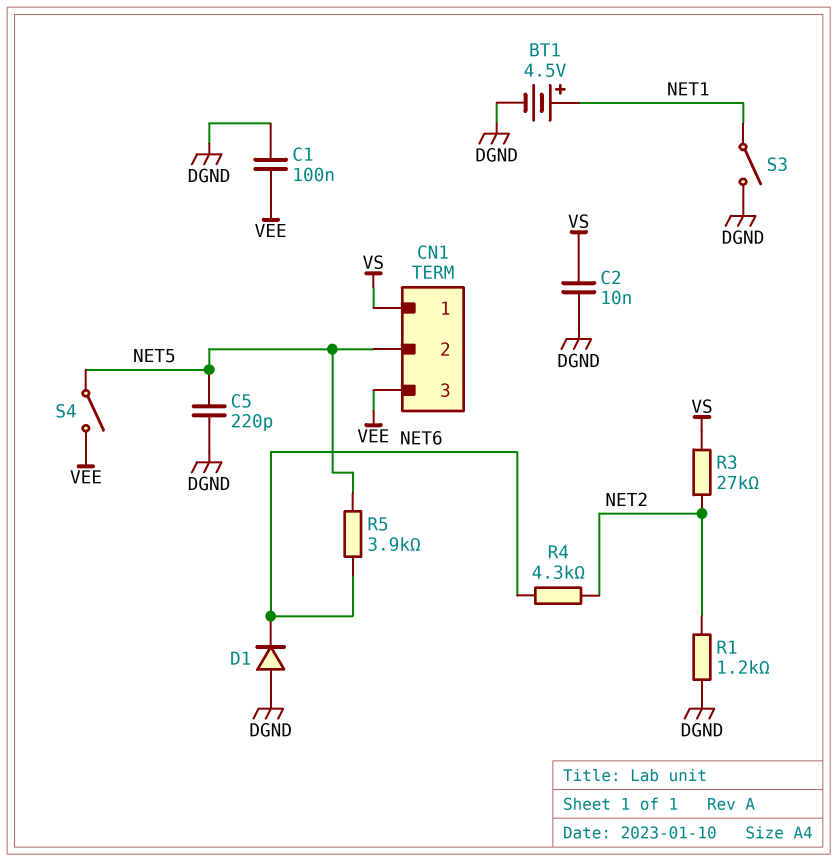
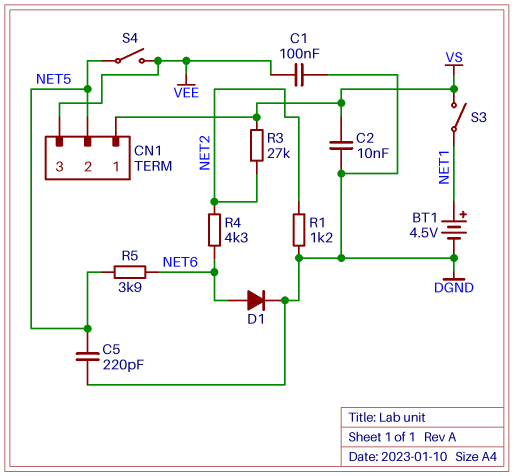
D1: diode (A DGND, K NET6) -> diode (A NET6, K DGND)
S3: switch (DGND, NET1) -> switch (NET1, VS)

